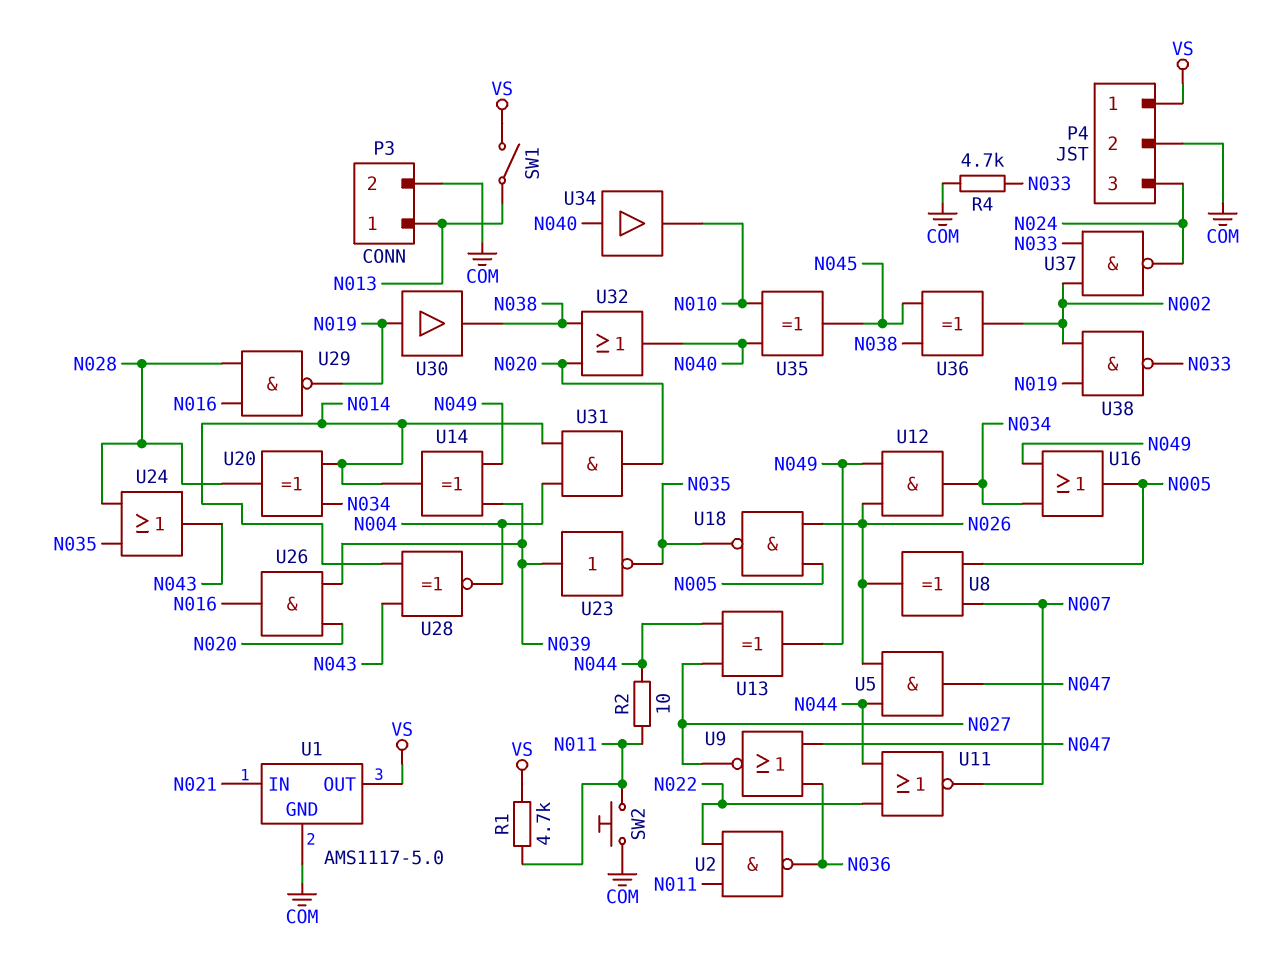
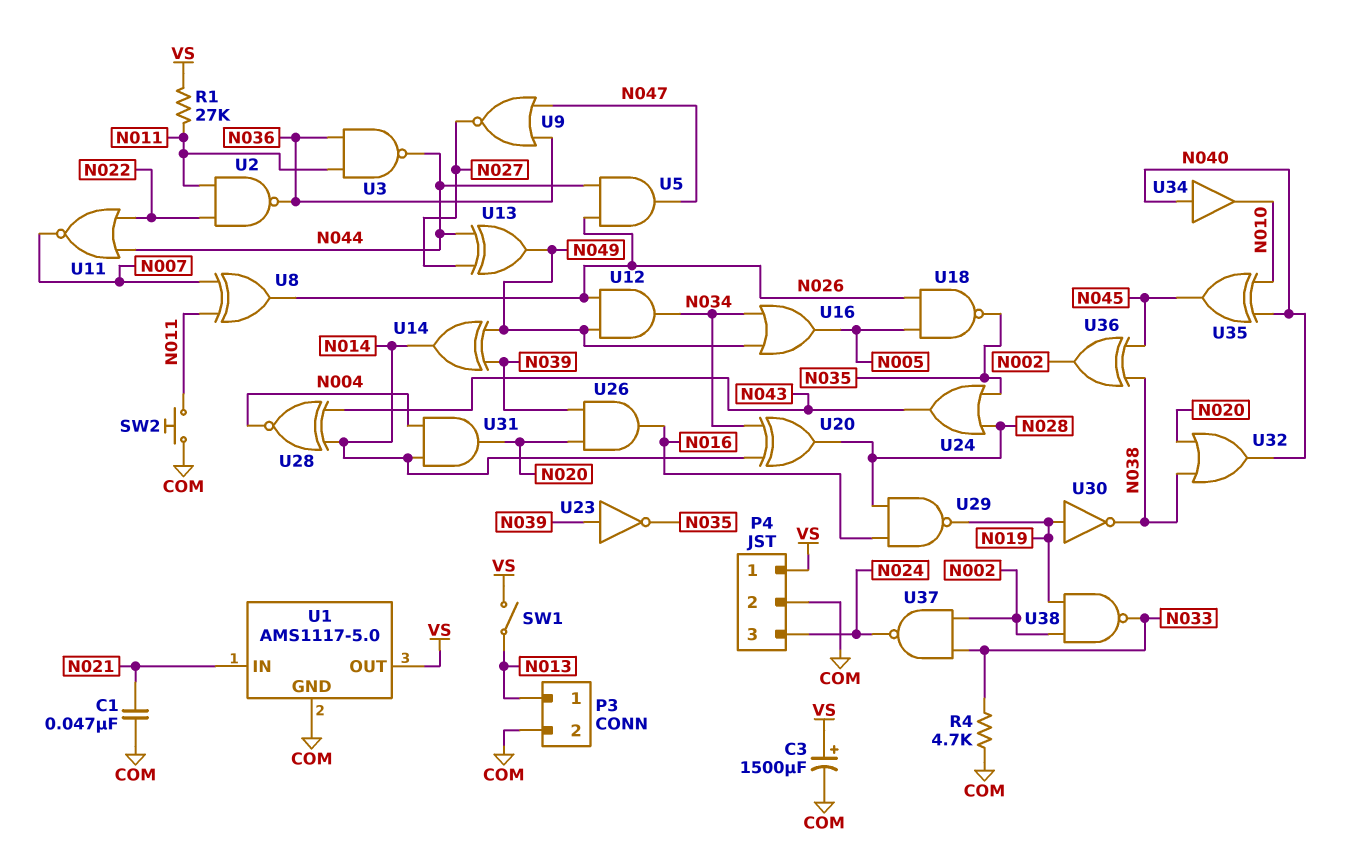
C1: none -> 47nF (COM, N021)
C3: none -> 1500uF (plus VS, minus COM)
R1: 4.7k (N011, VS) -> 27k (N011, VS)
R2: 10 (N011, N044) -> none
U3: none -> NAND (in N011, in N036, out N044)
U8: XOR (in N005, in N007, out N026) -> XOR (in N007, in N011, out N026)
U30: buffer (in N019, out N038) -> NOT (in N019, out N038)

